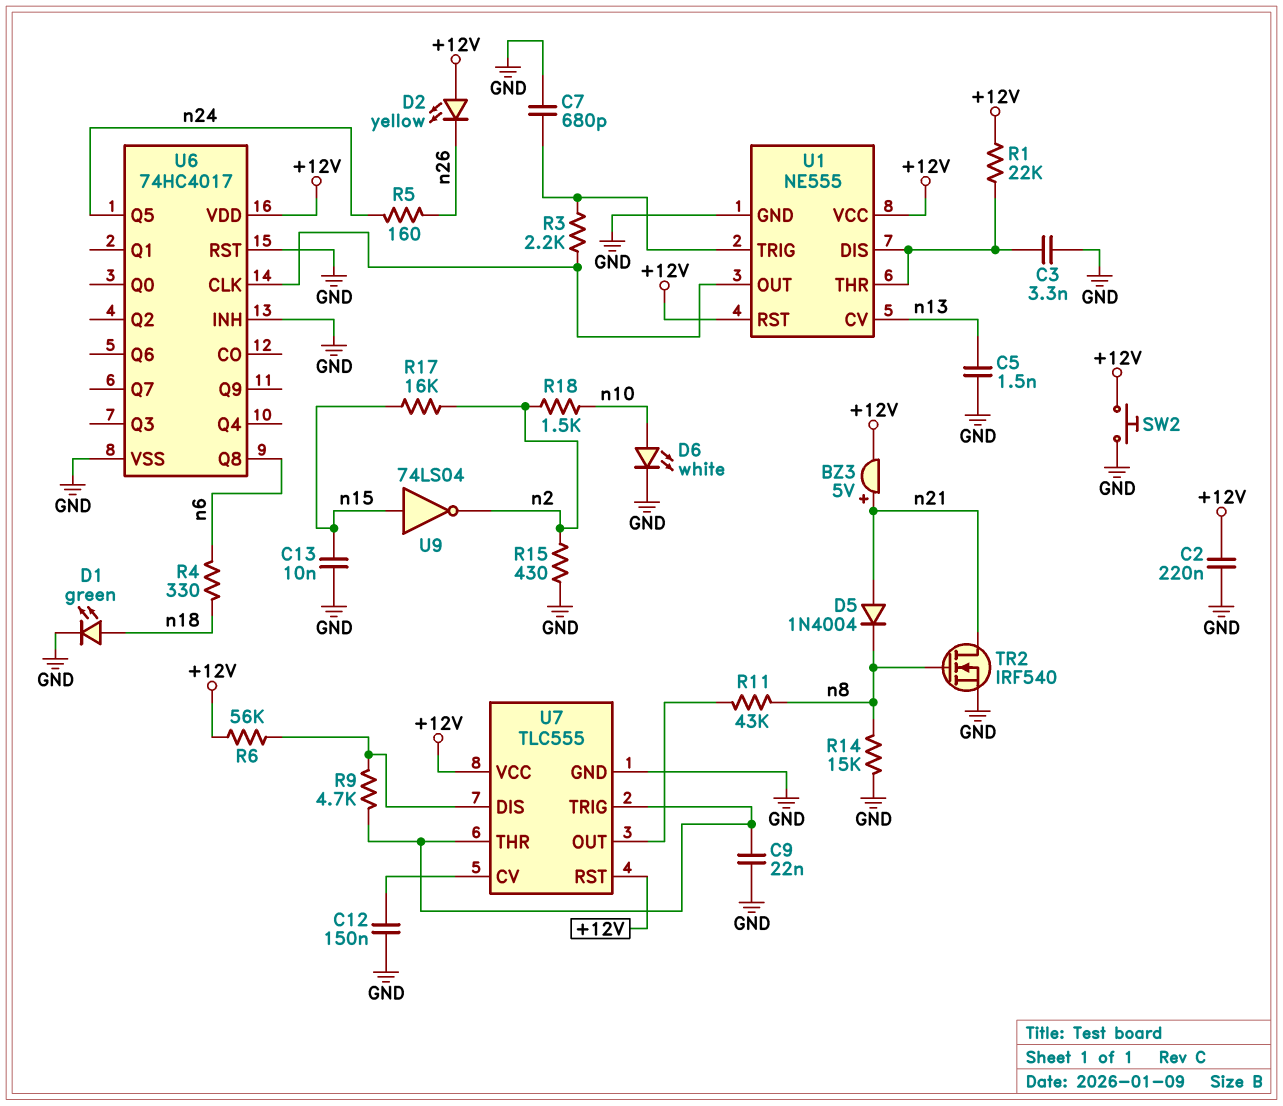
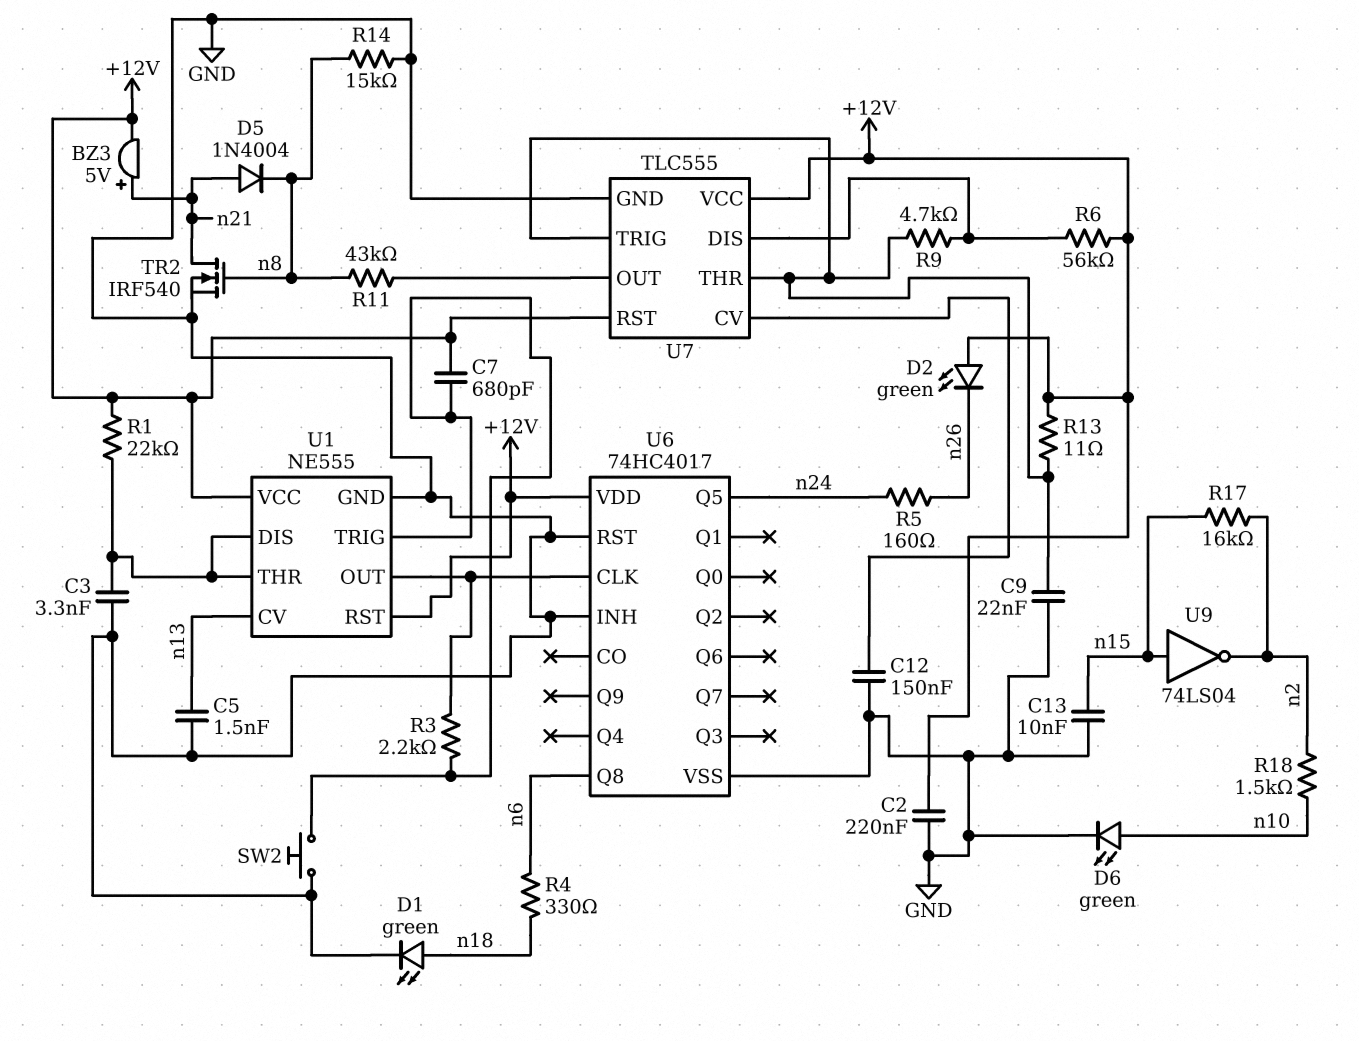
C7: 680pF (GND, U1/TRIG) -> 680pF (+12V, U1/TRIG)
D2: LED yellow (A +12V, K n26) -> LED green (A +12V, K n26)
D6: LED white (A n10, K GND) -> LED green (A n10, K GND)
R13: none -> 11 (+12V, U7/THR)
R15: 430 (GND, n2) -> none
SW2: button (+12V, GND) -> button (GND, U1/TRIG)

